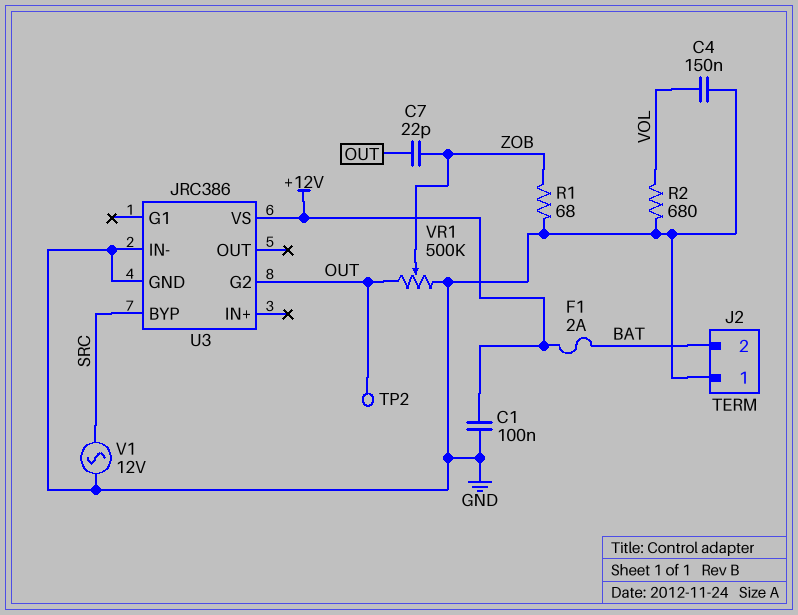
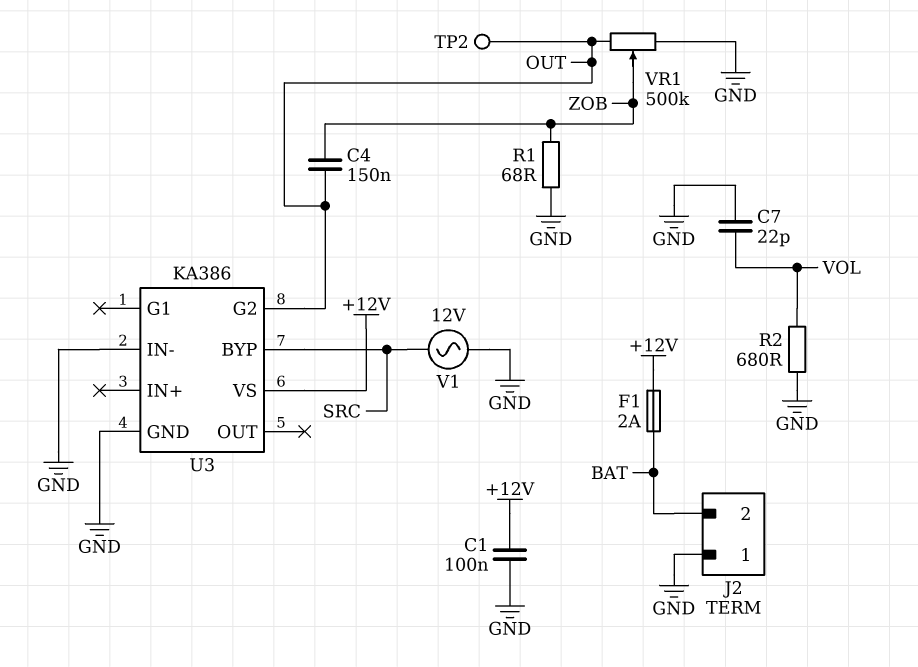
C4: 150nF (GND, VOL) -> 150nF (OUT, ZOB)
C7: 22pF (OUT, ZOB) -> 22pF (GND, VOL)
U3: JRC386 -> KA386

